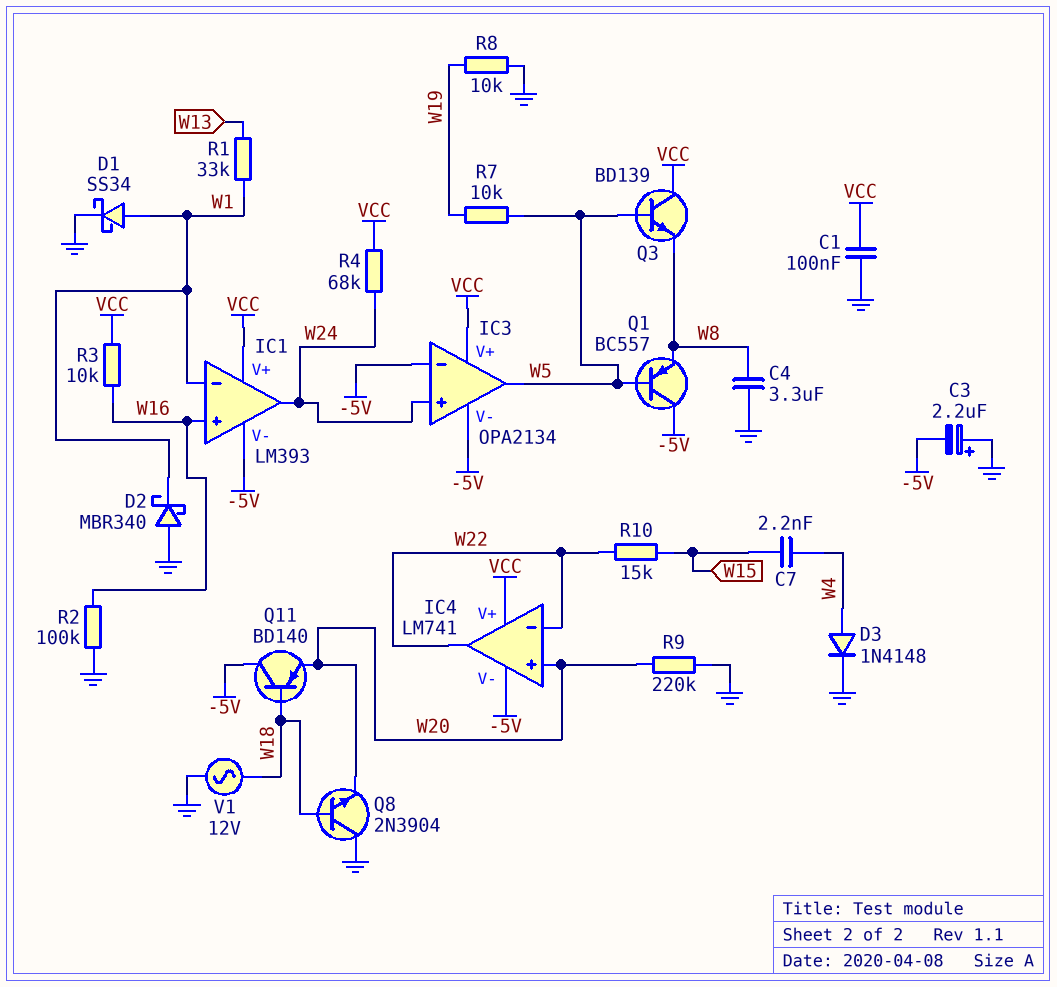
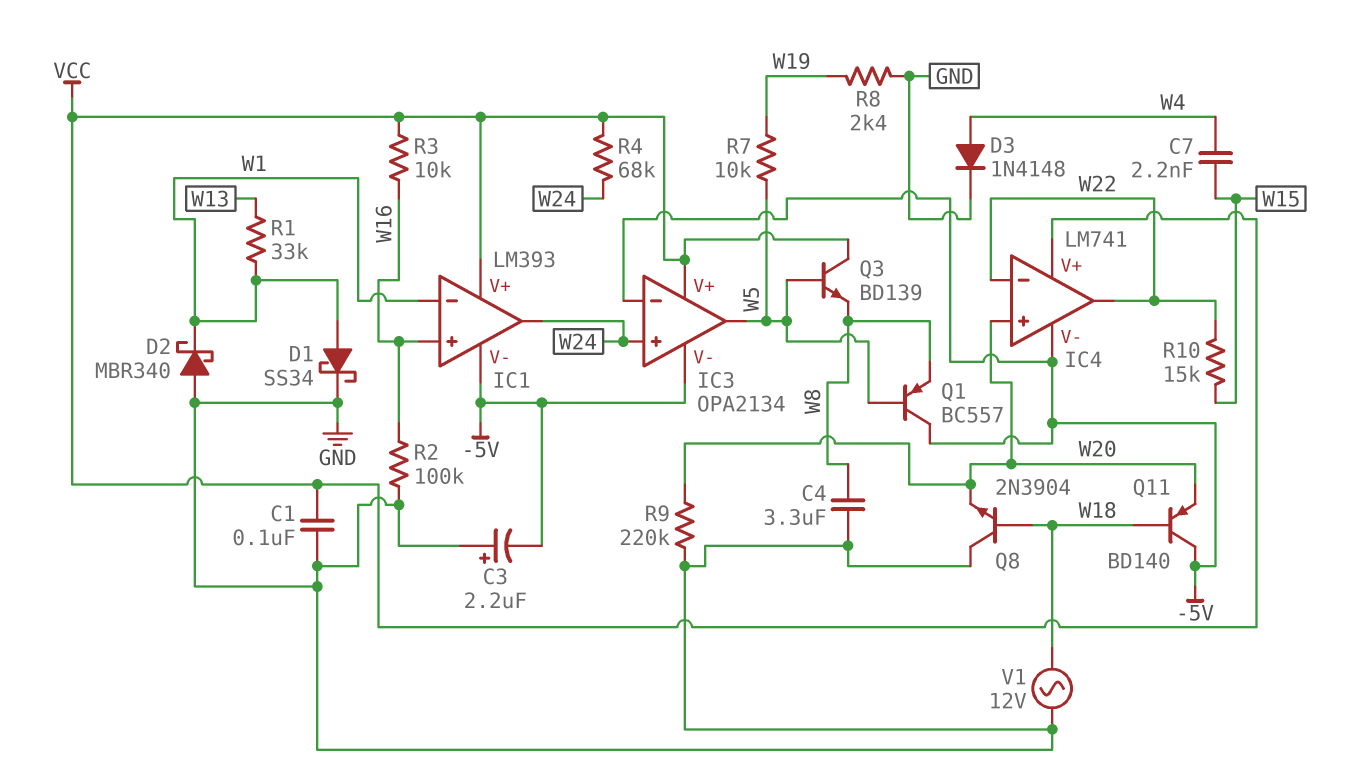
R8: 10k (GND, W19) -> 2.4k (GND, W19)

